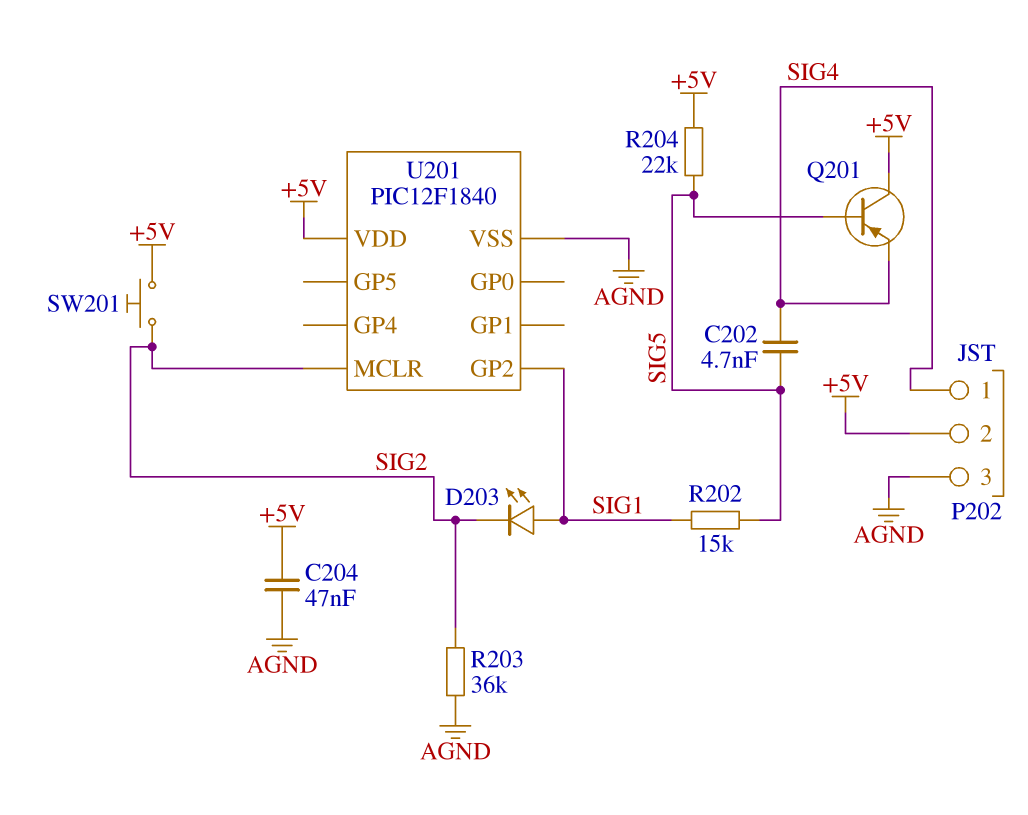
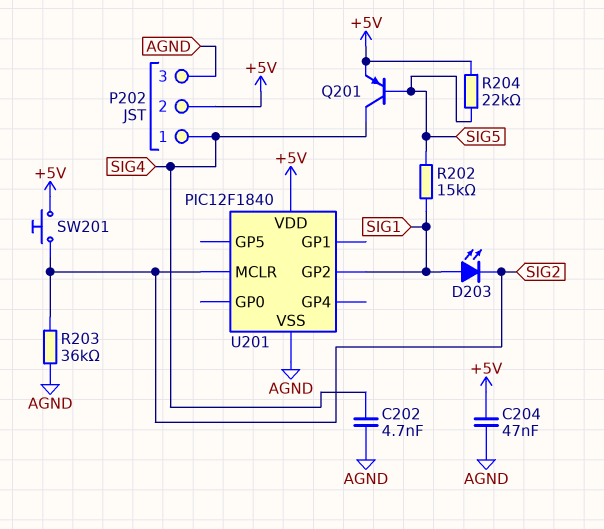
C202: 4.7nF (SIG4, SIG5) -> 4.7nF (AGND, SIG4)
Q201: PNP (B SIG5, C +5V, E SIG4) -> PNP (B SIG5, C SIG4, E +5V)

